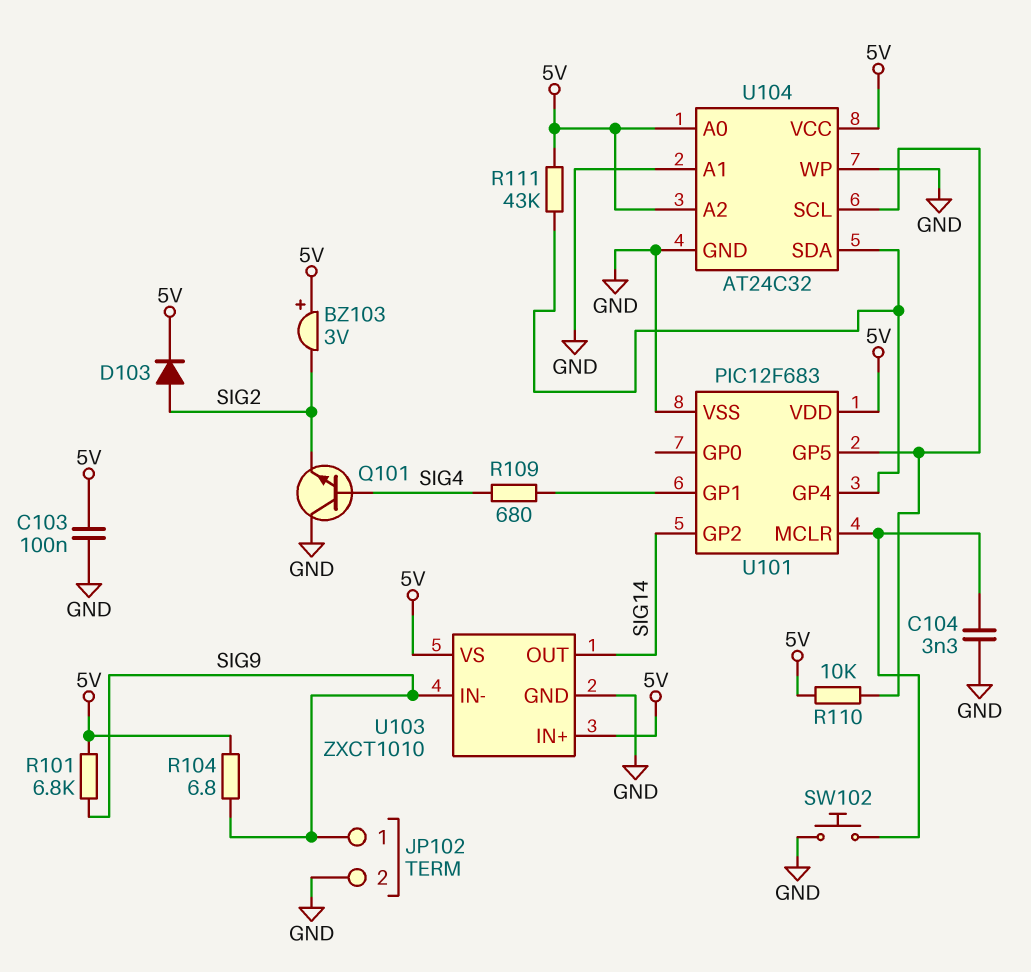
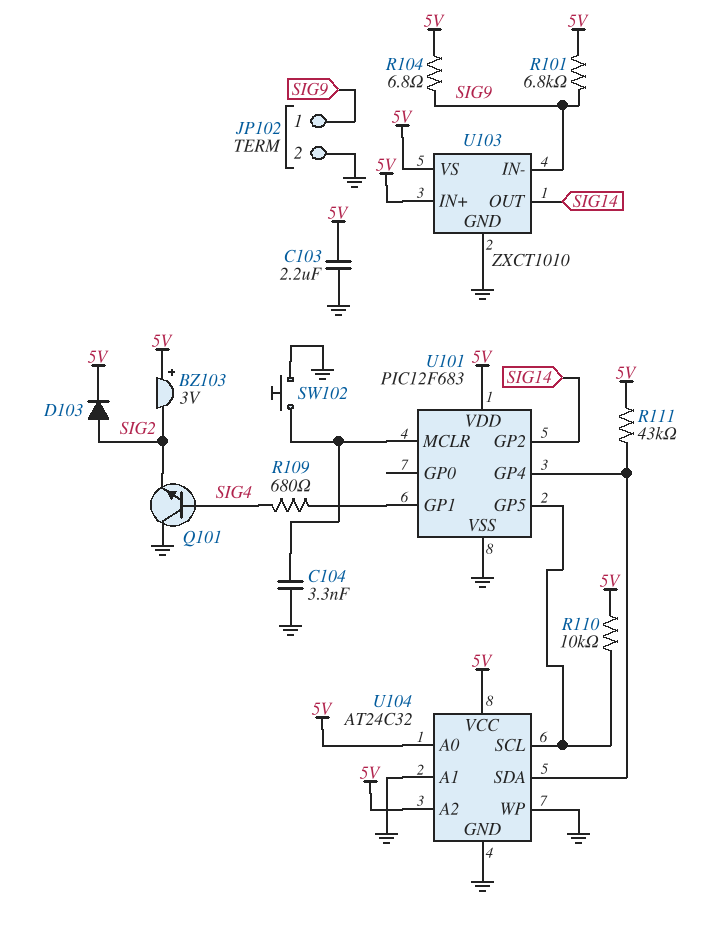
C103: 100nF (5V, GND) -> 2.2uF (5V, GND)

